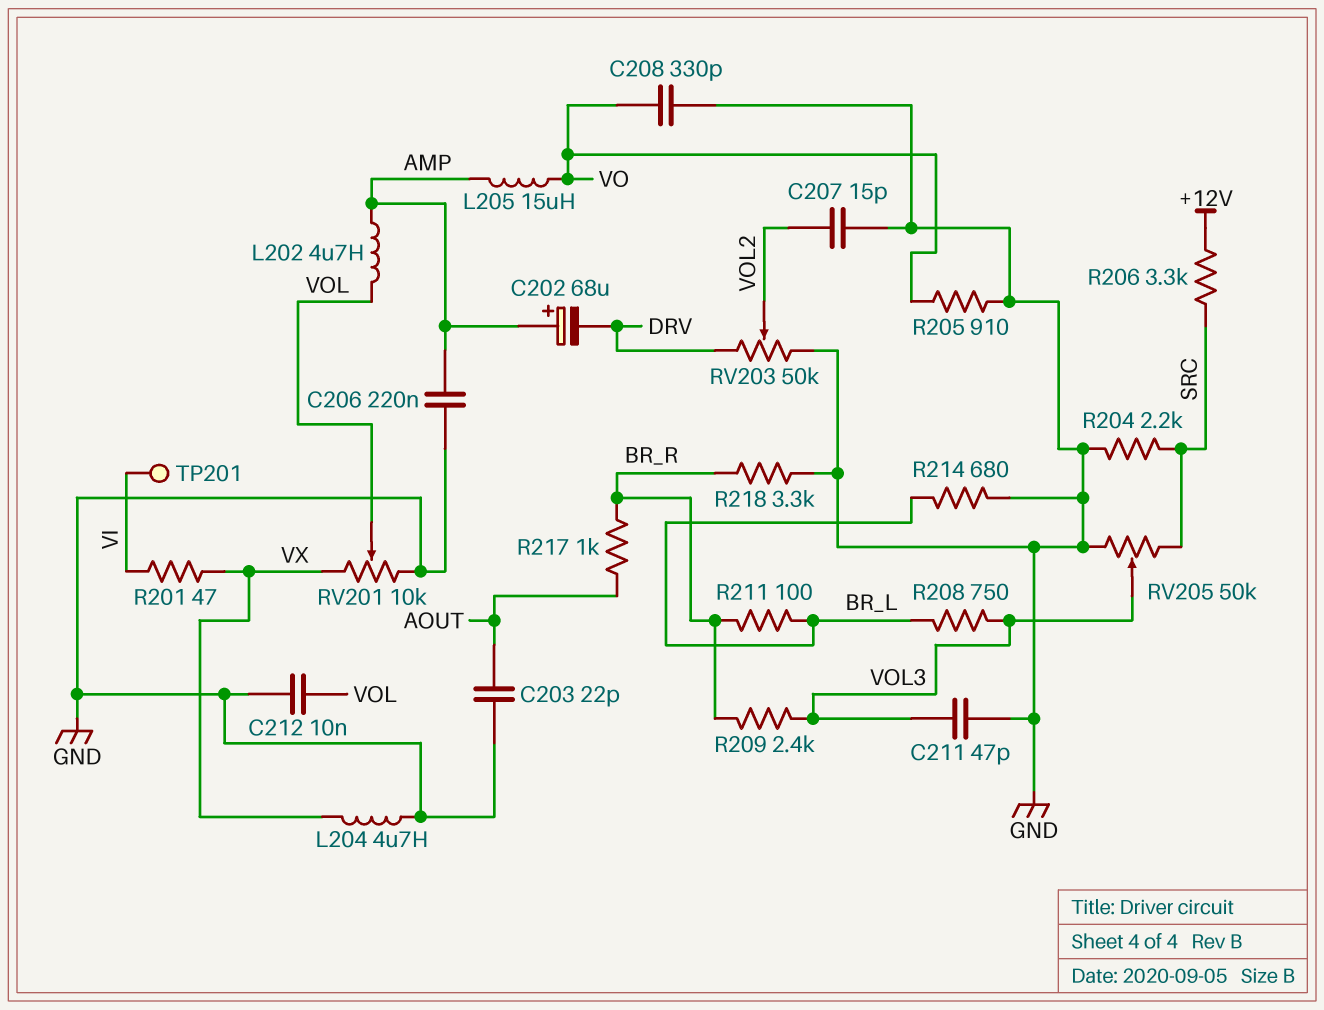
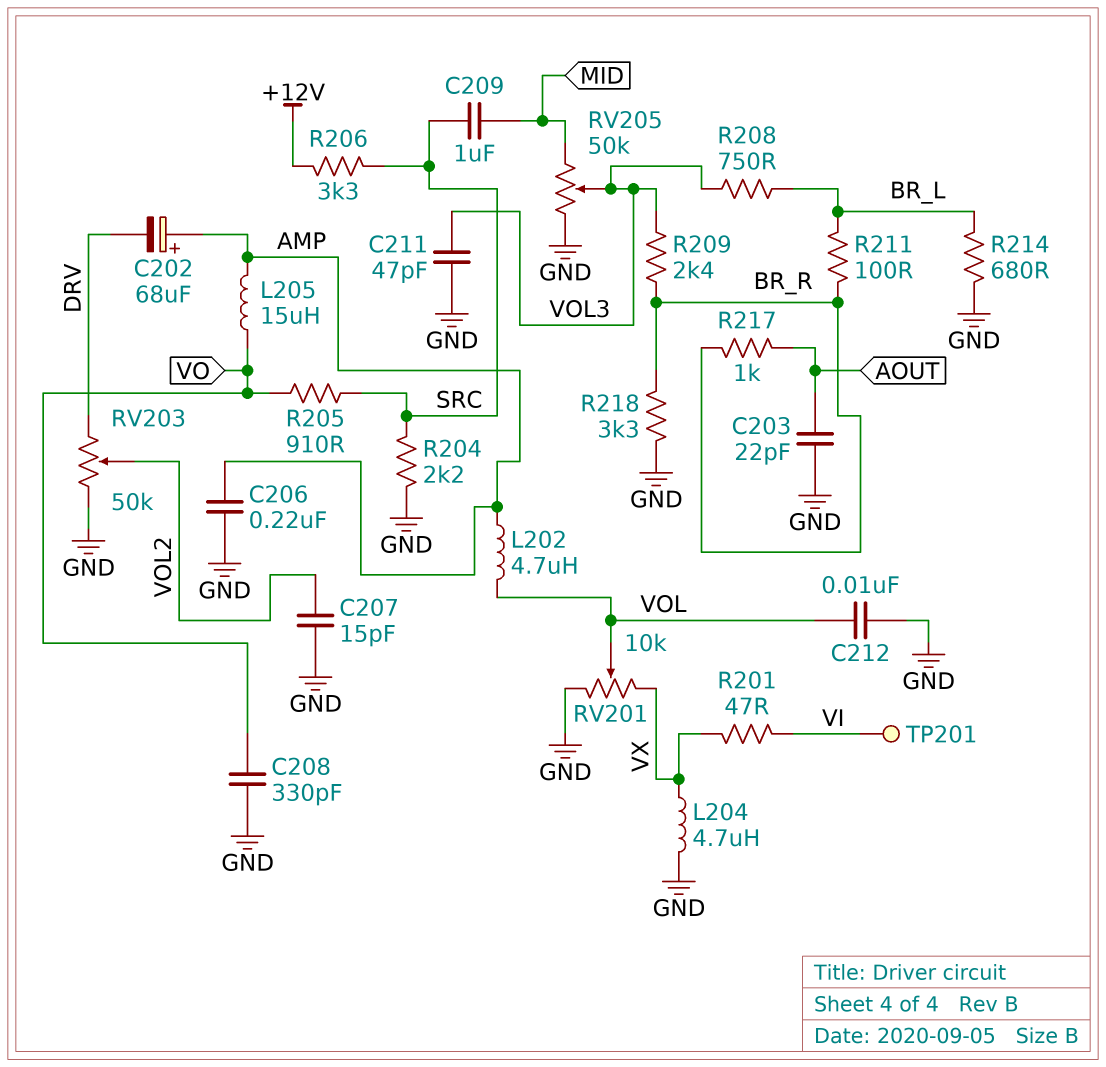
C209: none -> 1uF (MID, SRC)
R205: 910 (GND, VO) -> 910 (SRC, VO)
RV205: 50k (GND, SRC, wiper VOL3) -> 50k (GND, MID, wiper VOL3)

